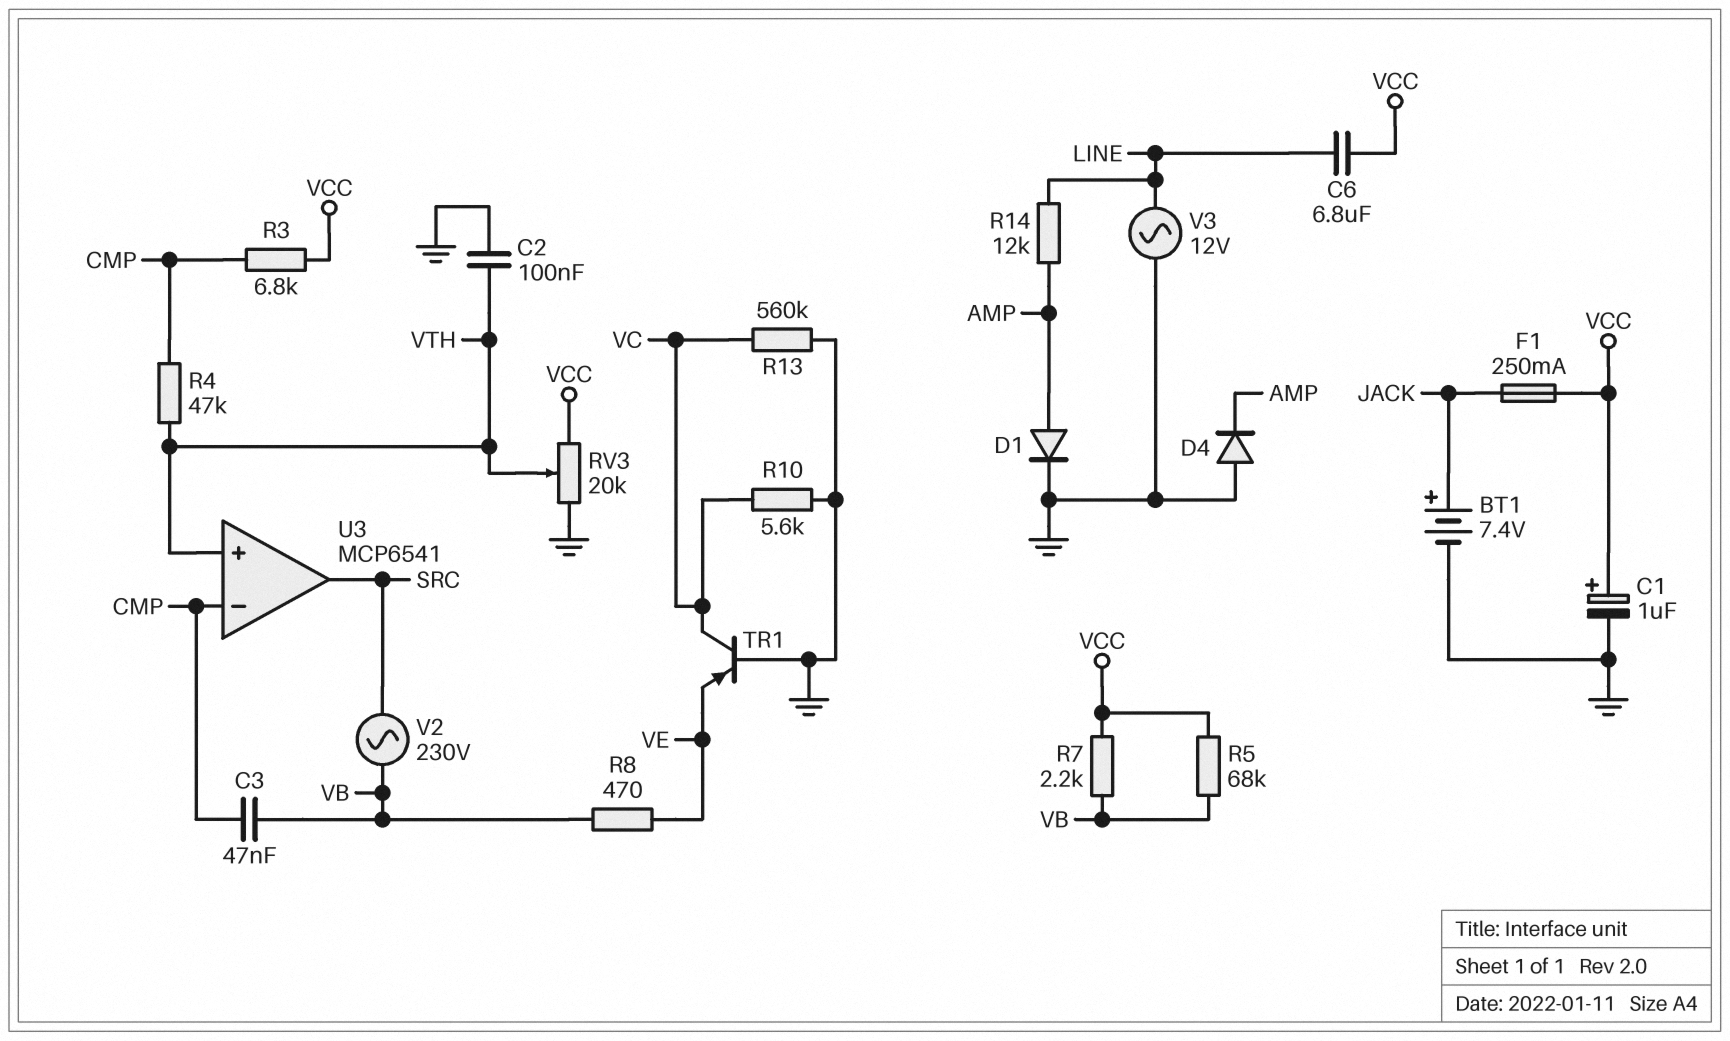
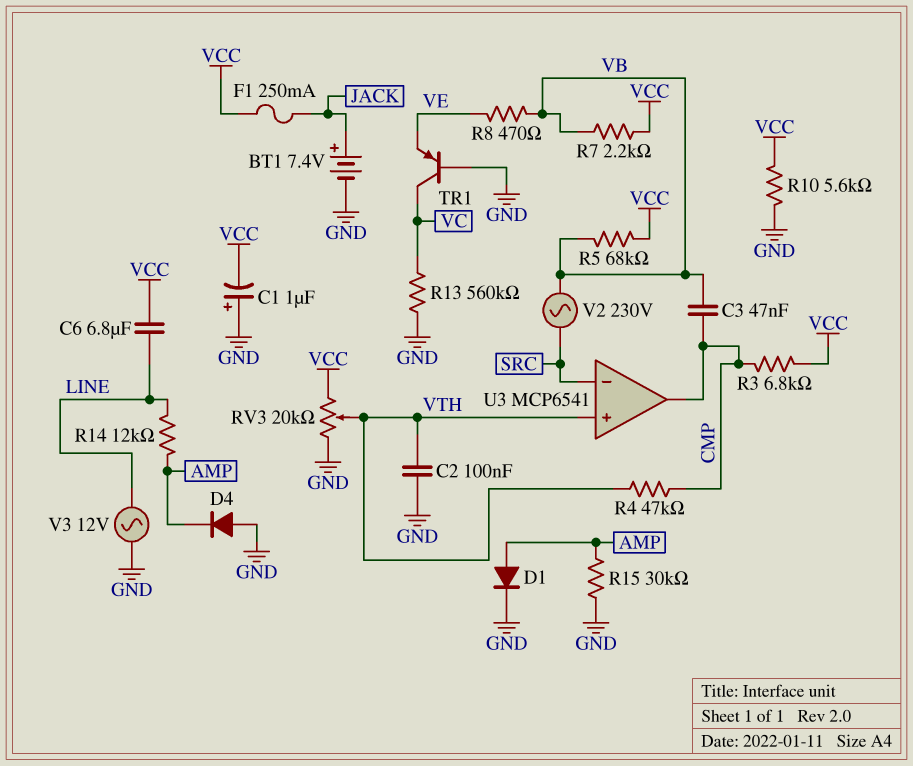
C1: 1uF (plus VCC, minus GND) -> 1uF (plus GND, minus VCC)
R10: 5.6k (GND, VC) -> 5.6k (GND, VCC)
R15: none -> 30k (AMP, GND)
U3 pin in-: CMP -> SRC
U3 pin out: SRC -> CMP

